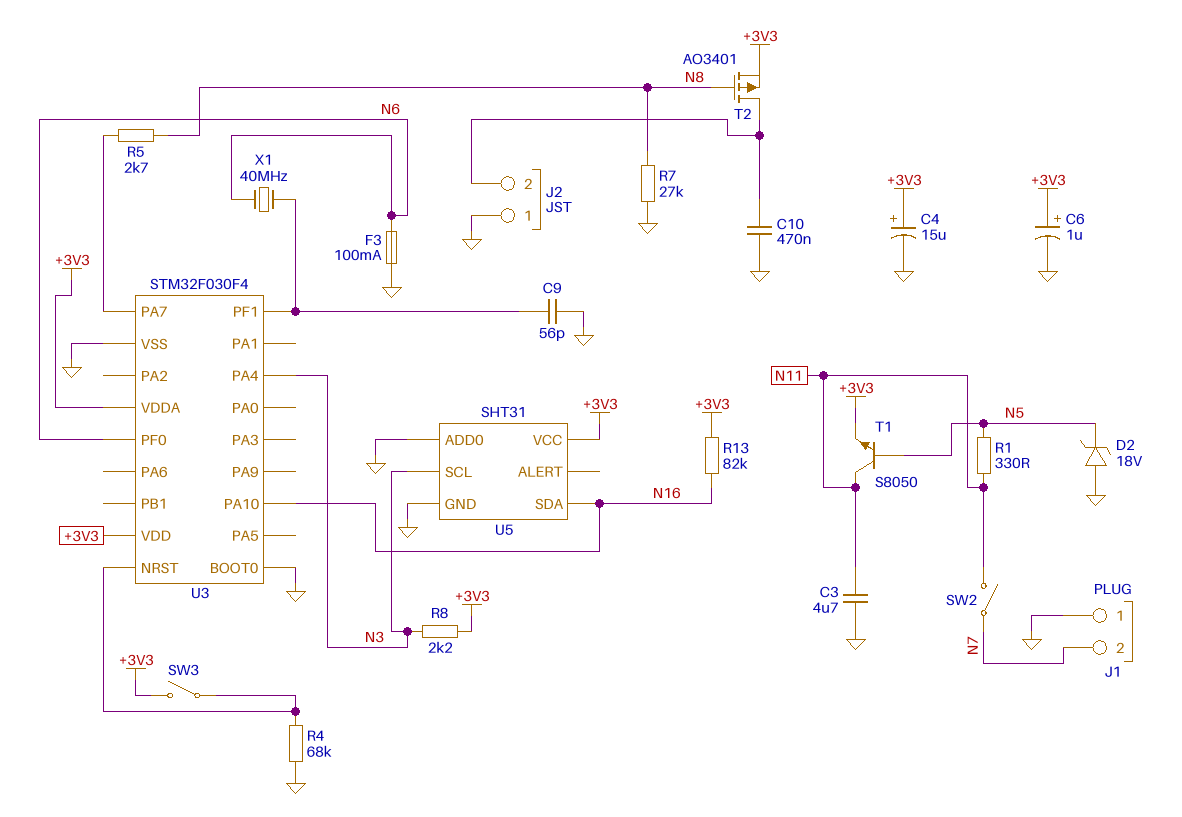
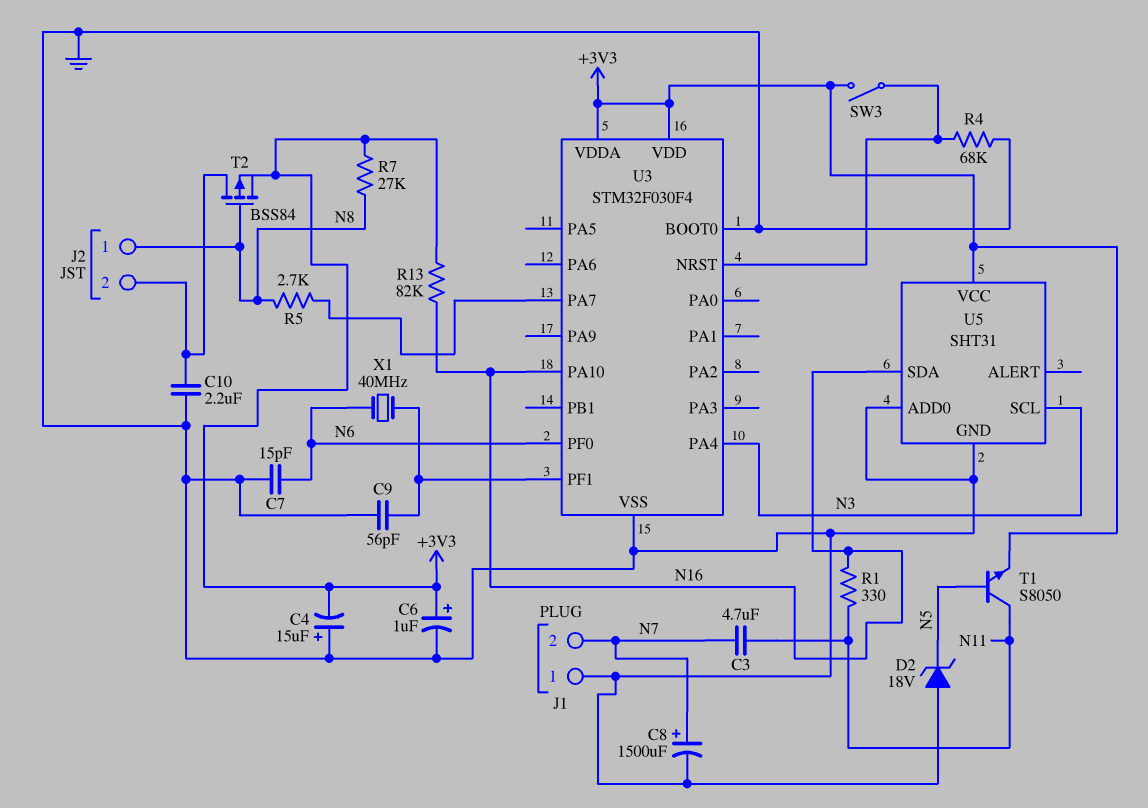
C3: 4.7uF (GND, N11) -> 4.7uF (N7, N11)
C4: 15uF (plus +3V3, minus GND) -> 15uF (plus GND, minus +3V3)
C7: none -> 15pF (GND, N6)
C8: none -> 1500uF (plus N7, minus GND)
C10: 470nF (GND, J2/2) -> 2.2uF (GND, J2/2)
F3: 100mA (GND, N6) -> none
J2 pin 1: GND -> N8
R1: 330 (N5, N11) -> 330 (N11, N16)
R7: 27k (GND, N8) -> 27k (+3V3, N8)
R8: 2.2k (+3V3, N3) -> none
SW2: switch (N7, N11) -> none
T2: PMOS AO3401 (G N8, D J2/2, S +3V3) -> PMOS BSS84 (G N8, D J2/2, S +3V3)

